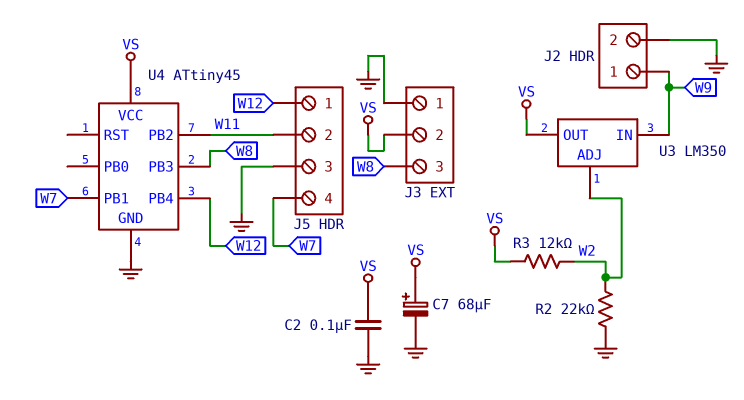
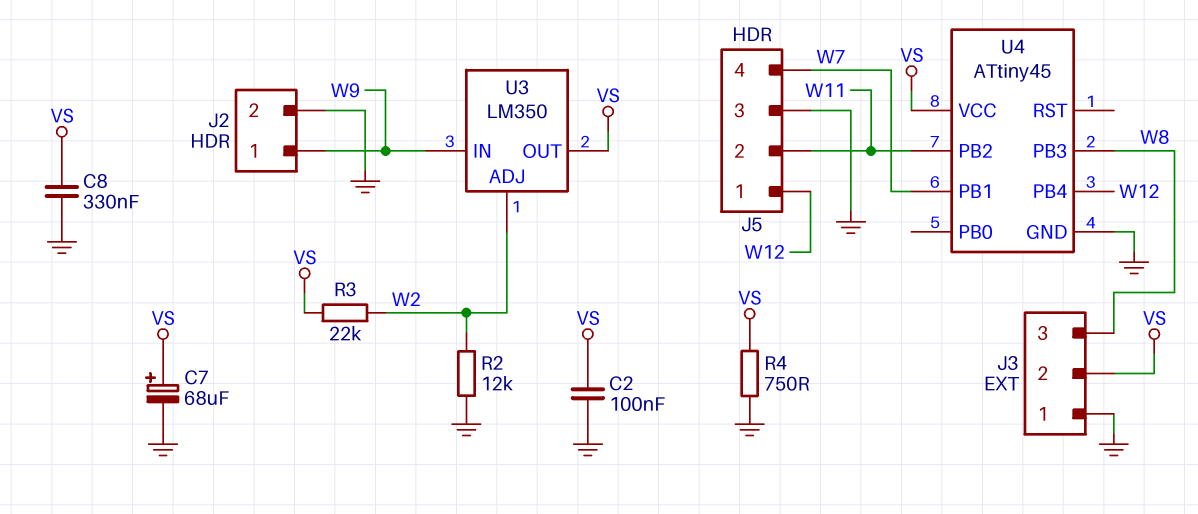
C8: none -> 330nF (GND, VS)
R2: 22k (GND, W2) -> 12k (GND, W2)
R3: 12k (VS, W2) -> 22k (VS, W2)
R4: none -> 750 (GND, VS)

